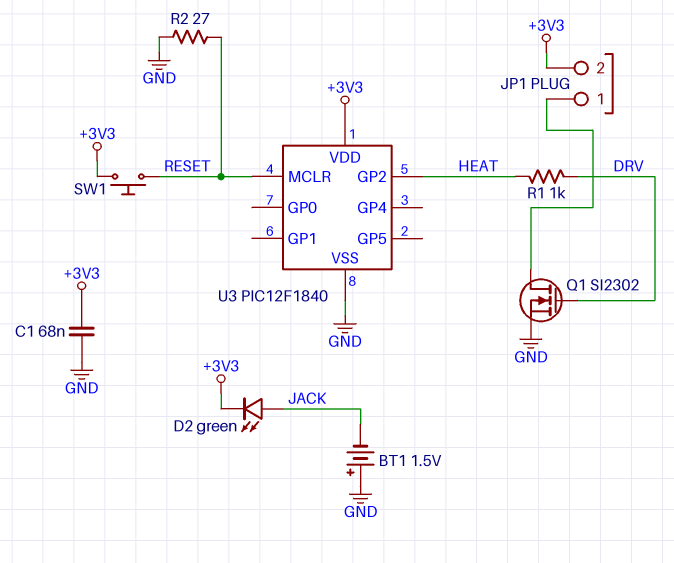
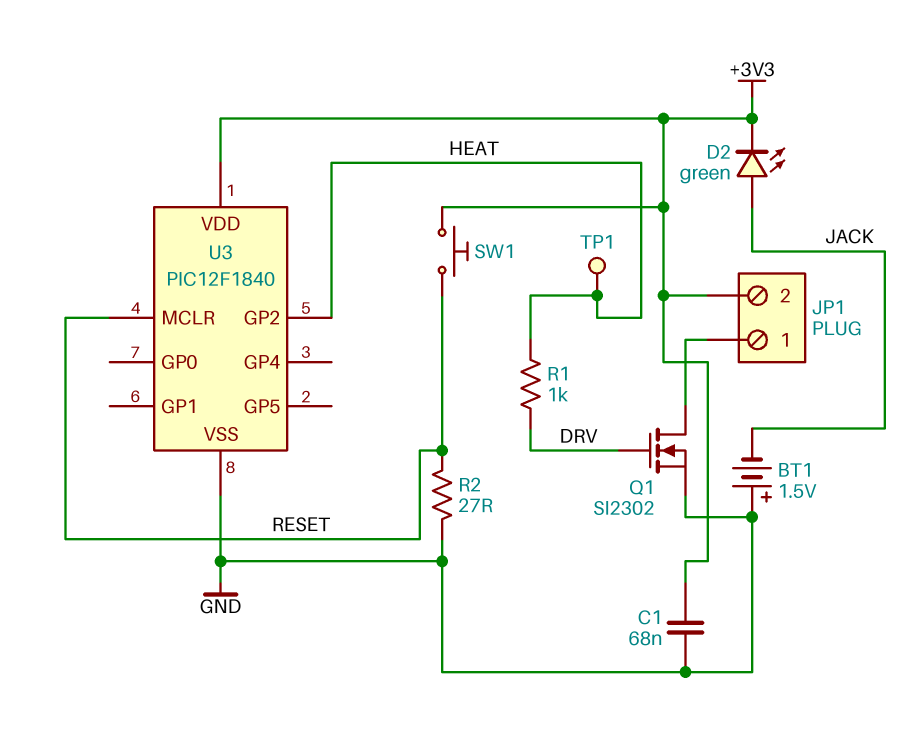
TP1: none -> test point (HEAT)

